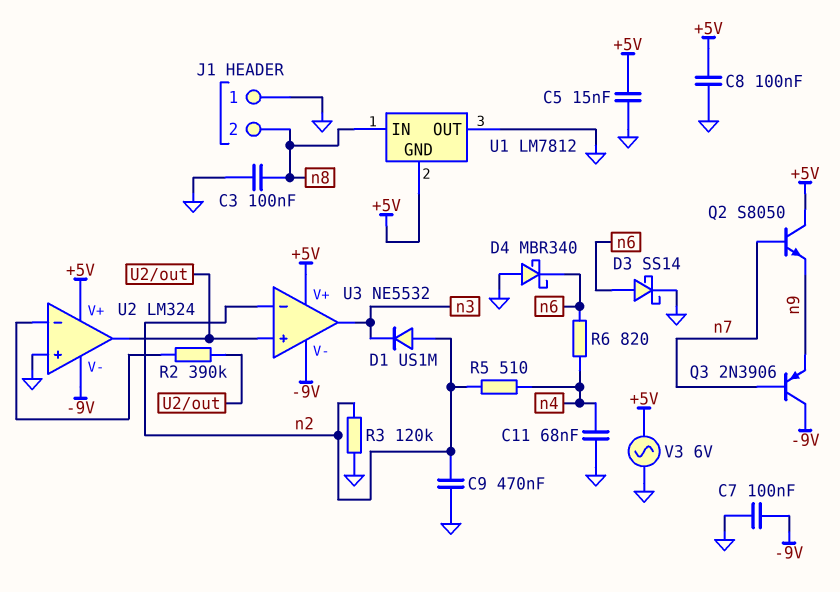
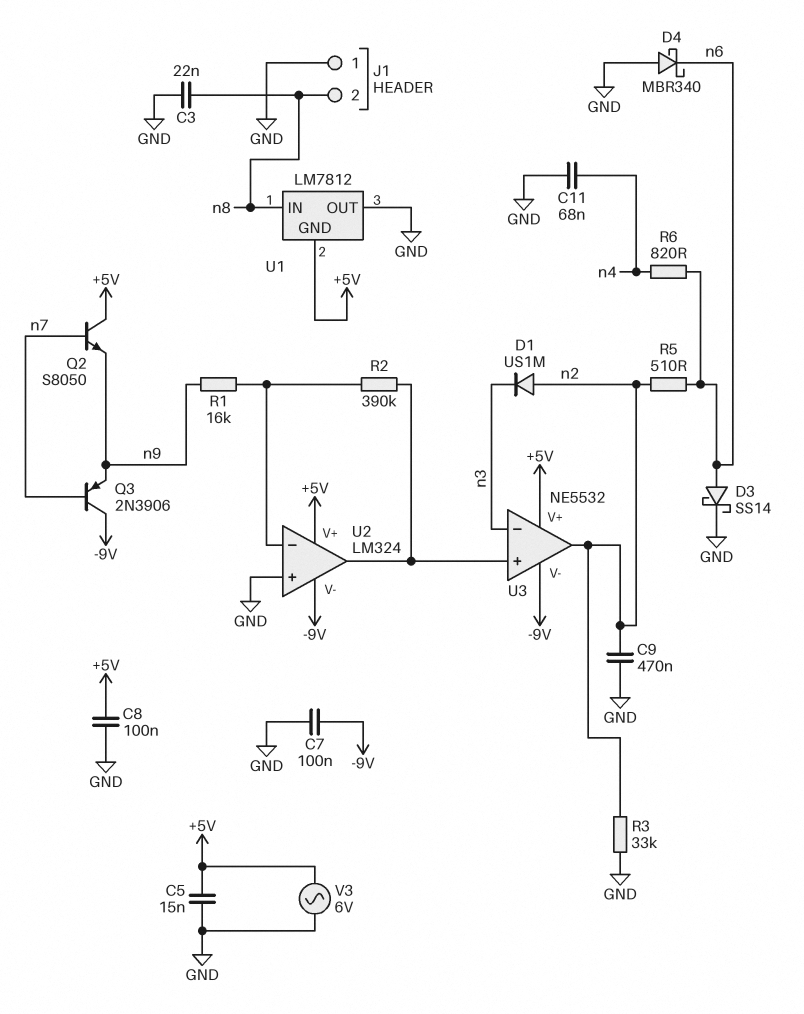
C3: 100nF (GND, n8) -> 22nF (GND, n8)
R1: none -> 16k (U2/in-, n9)
R3: 120k (GND, n2) -> 33k (GND, n2)
R5: 510 (n2, n4) -> 510 (n2, n6)
U3 pin in-: n2 -> n3
U3 pin out: n3 -> n2

